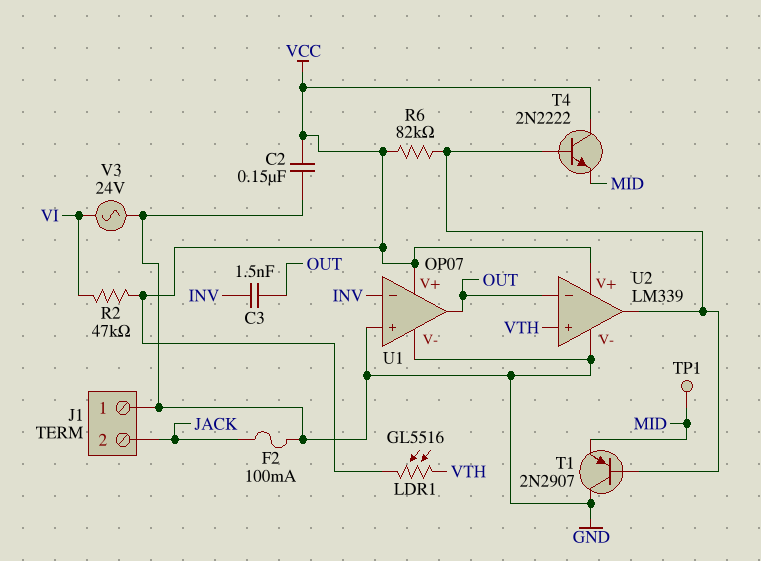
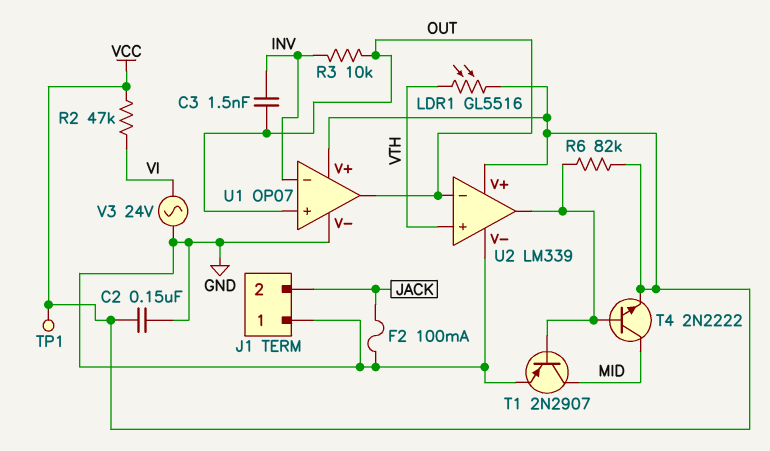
R3: none -> 10k (INV, OUT)
T1: PNP 2N2907 (B U2/out, C GND, E MID) -> PNP 2N2907 (B U2/out, C MID, E GND)
T4: NPN 2N2222 (B U2/out, C VCC, E MID) -> NPN 2N2222 (B U2/out, C MID, E VCC)
TP1: test point (MID) -> test point (VCC)
U1 pin in+: GND -> OUT

